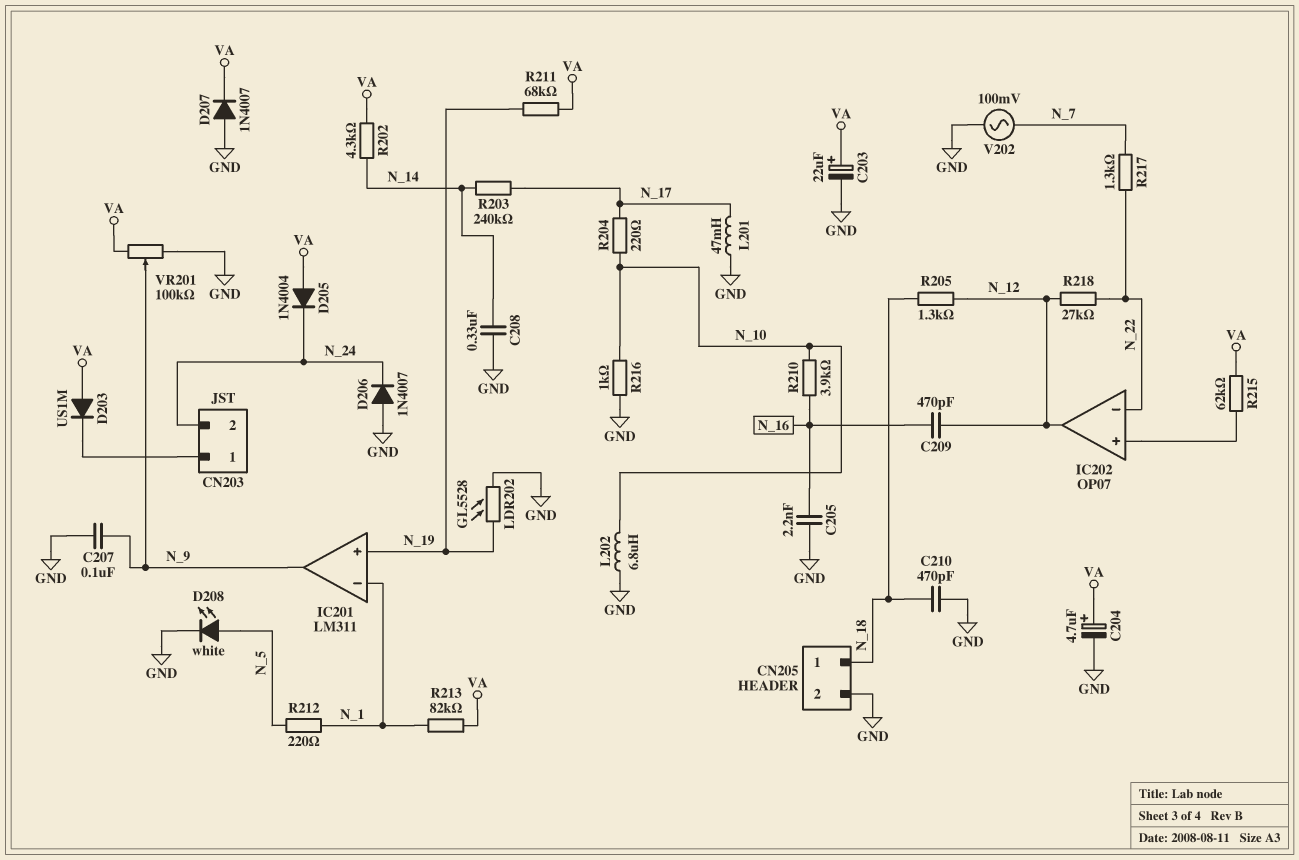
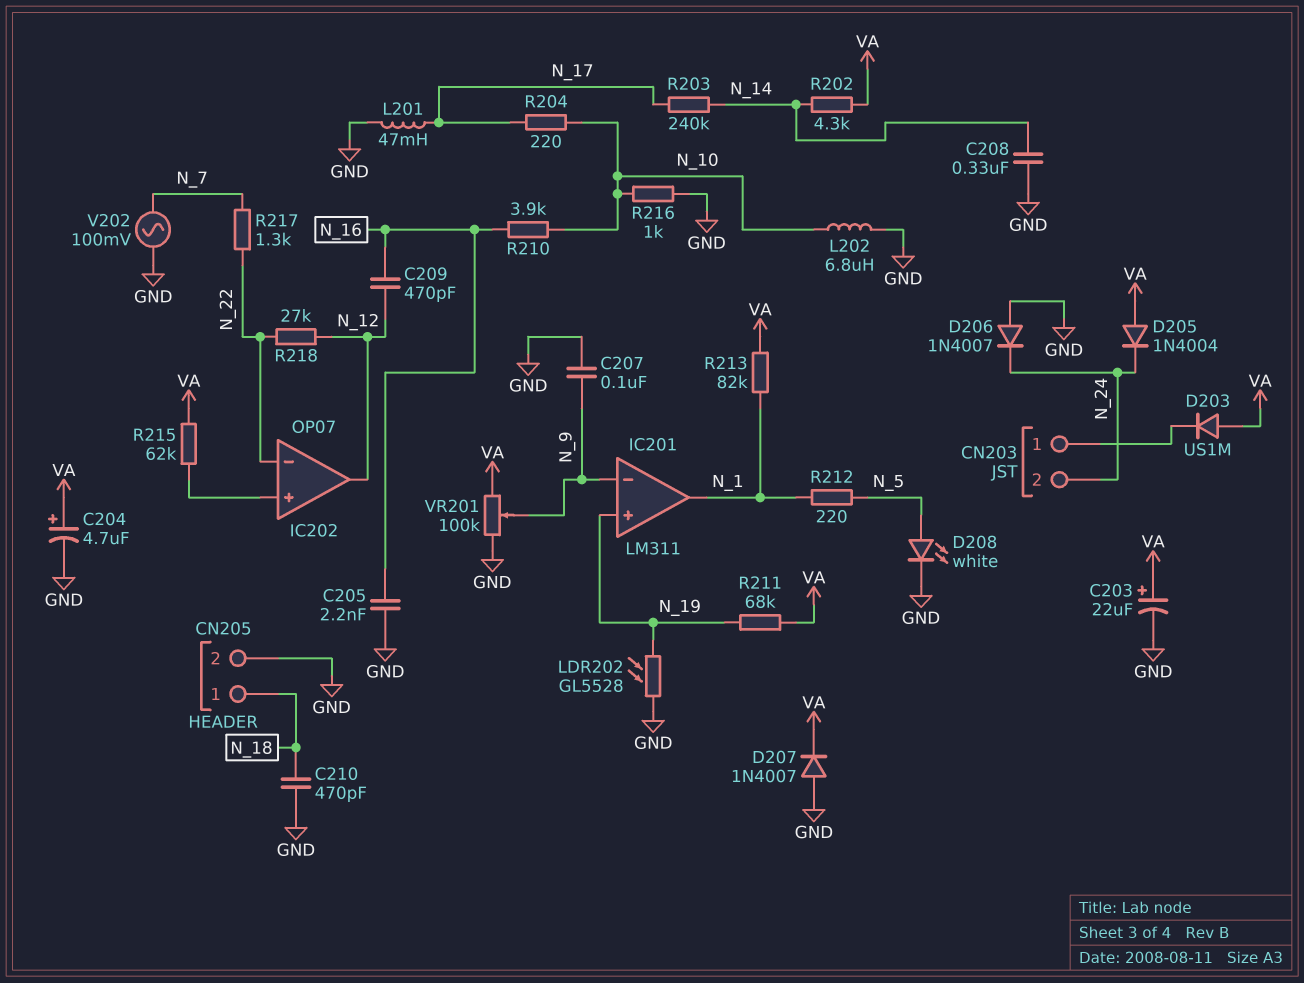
IC201 pin in-: N_1 -> N_9
IC201 pin out: N_9 -> N_1
R205: 1.3k (N_12, N_18) -> none

